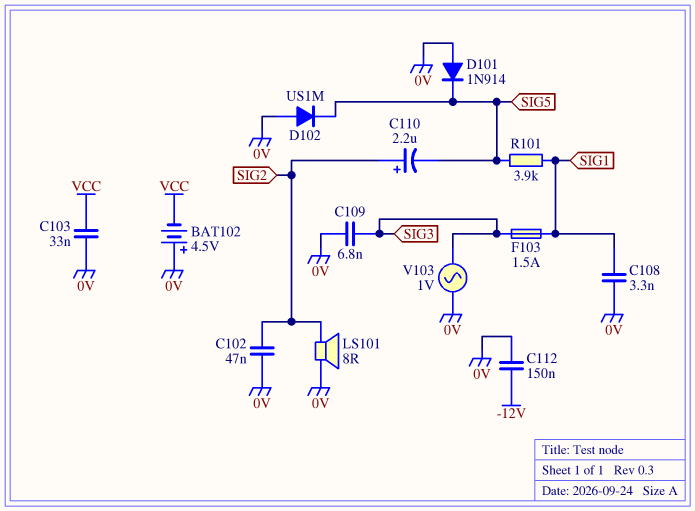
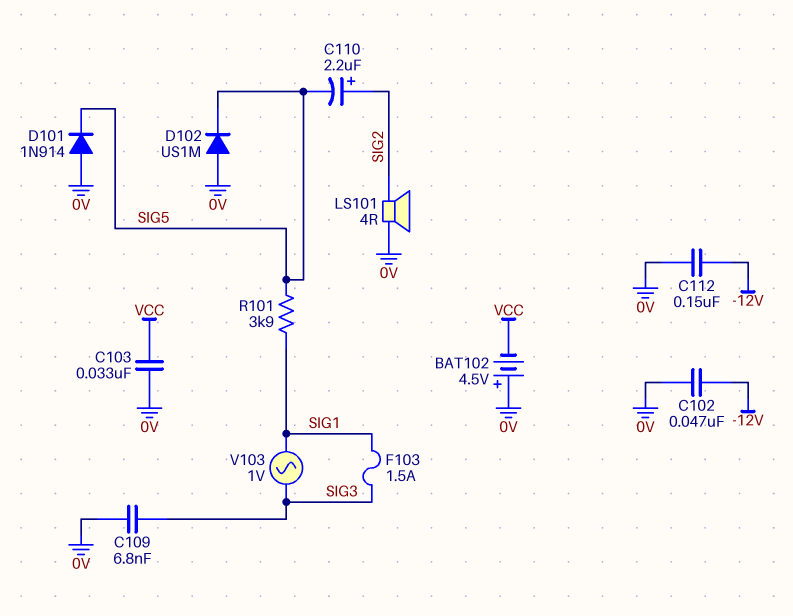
C102: 47nF (0V, SIG2) -> 47nF (-12V, 0V)
C108: 3.3nF (0V, SIG1) -> none
LS101: speaker 8R (0V, SIG2) -> speaker 4R (0V, SIG2)
V103: AC 1V (0V, SIG3) -> AC 1V (SIG1, SIG3)

